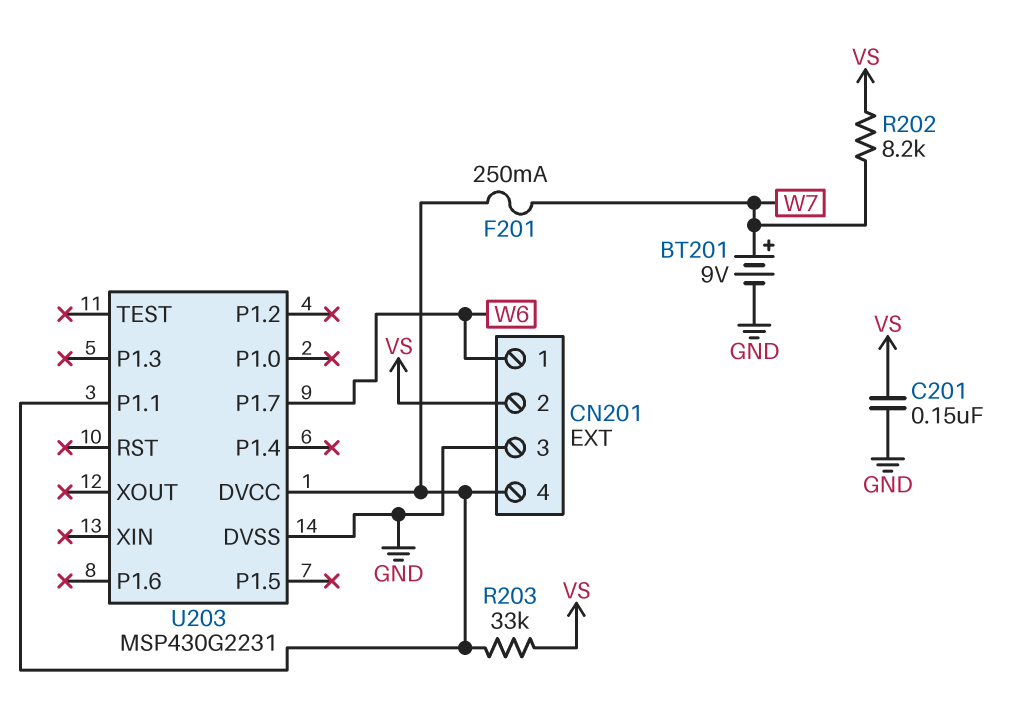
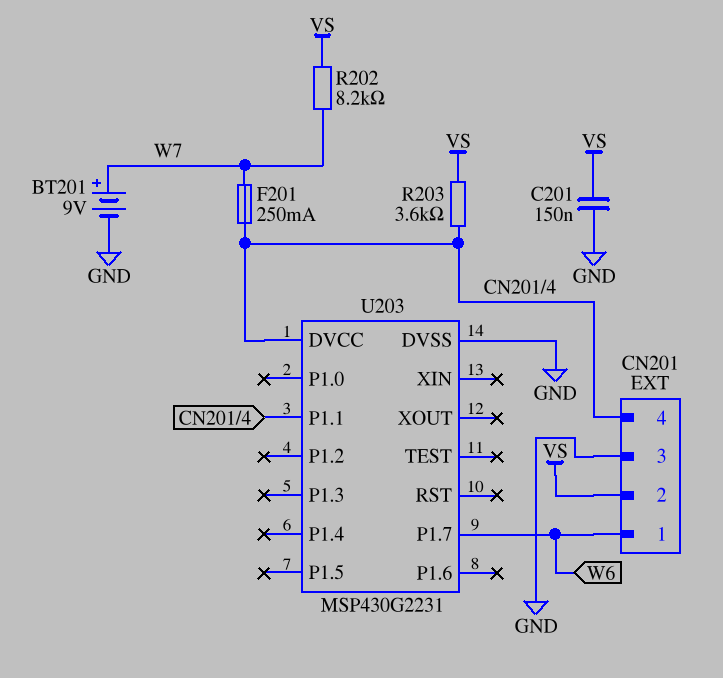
R203: 33k (CN201/4, VS) -> 3.6k (CN201/4, VS)

